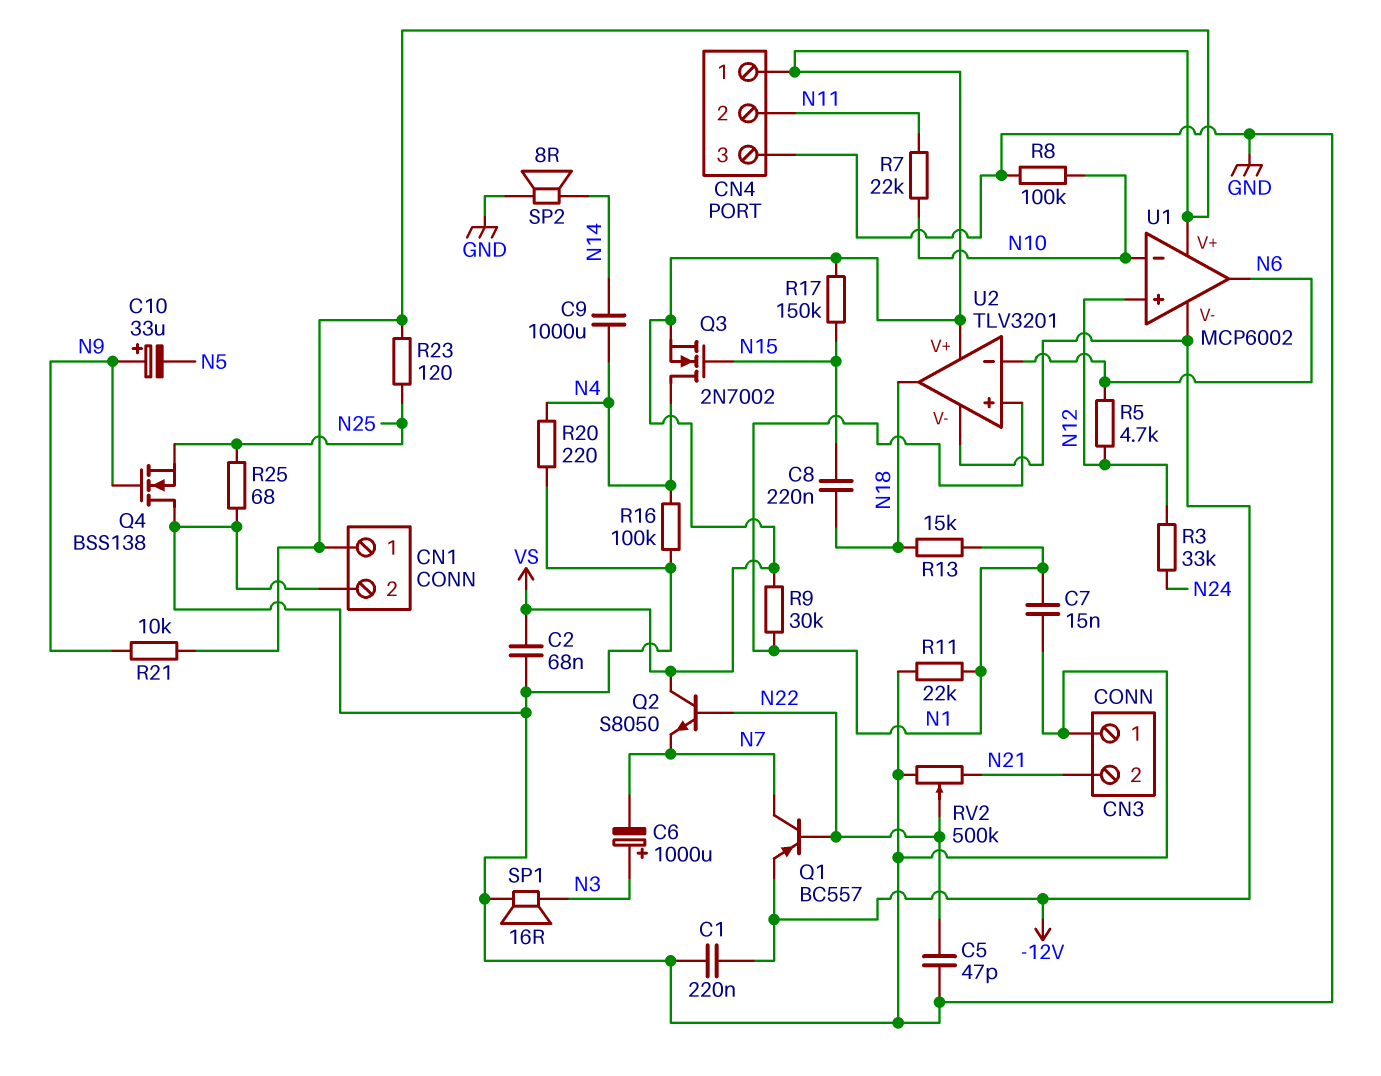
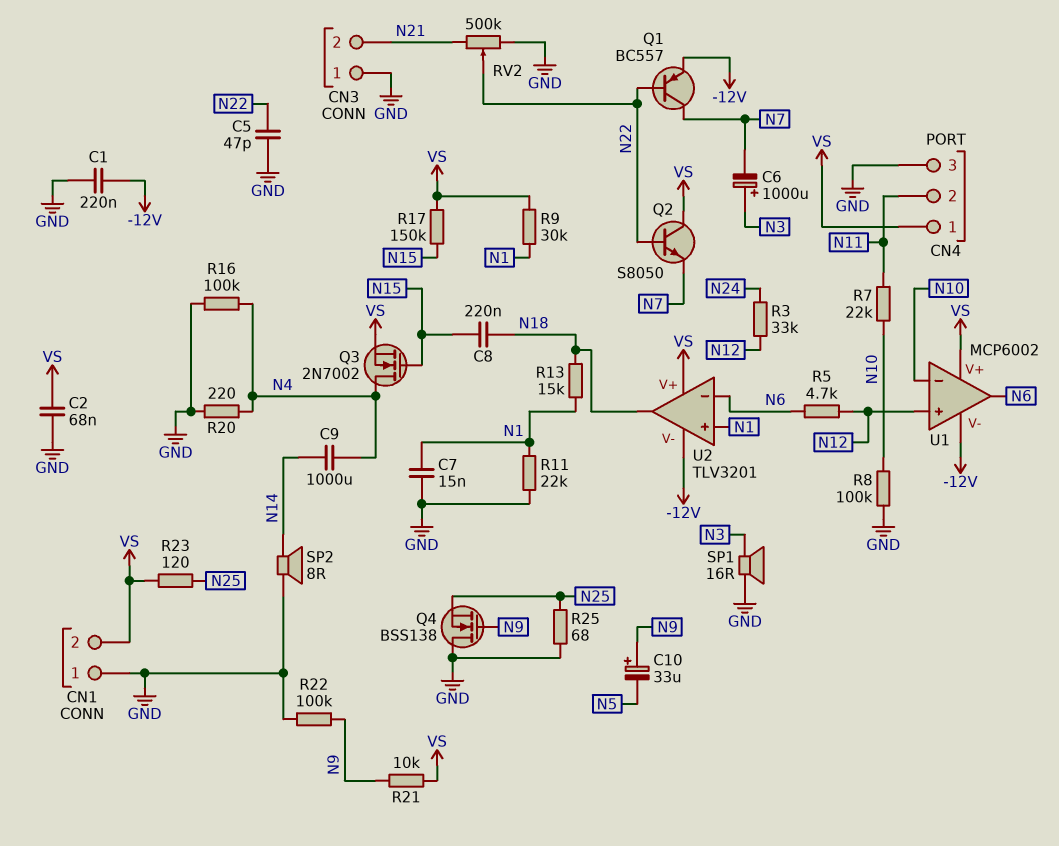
CN1 pin 1: VS -> GND
CN1 pin 2: GND -> VS
R22: none -> 100k (GND, N9)

